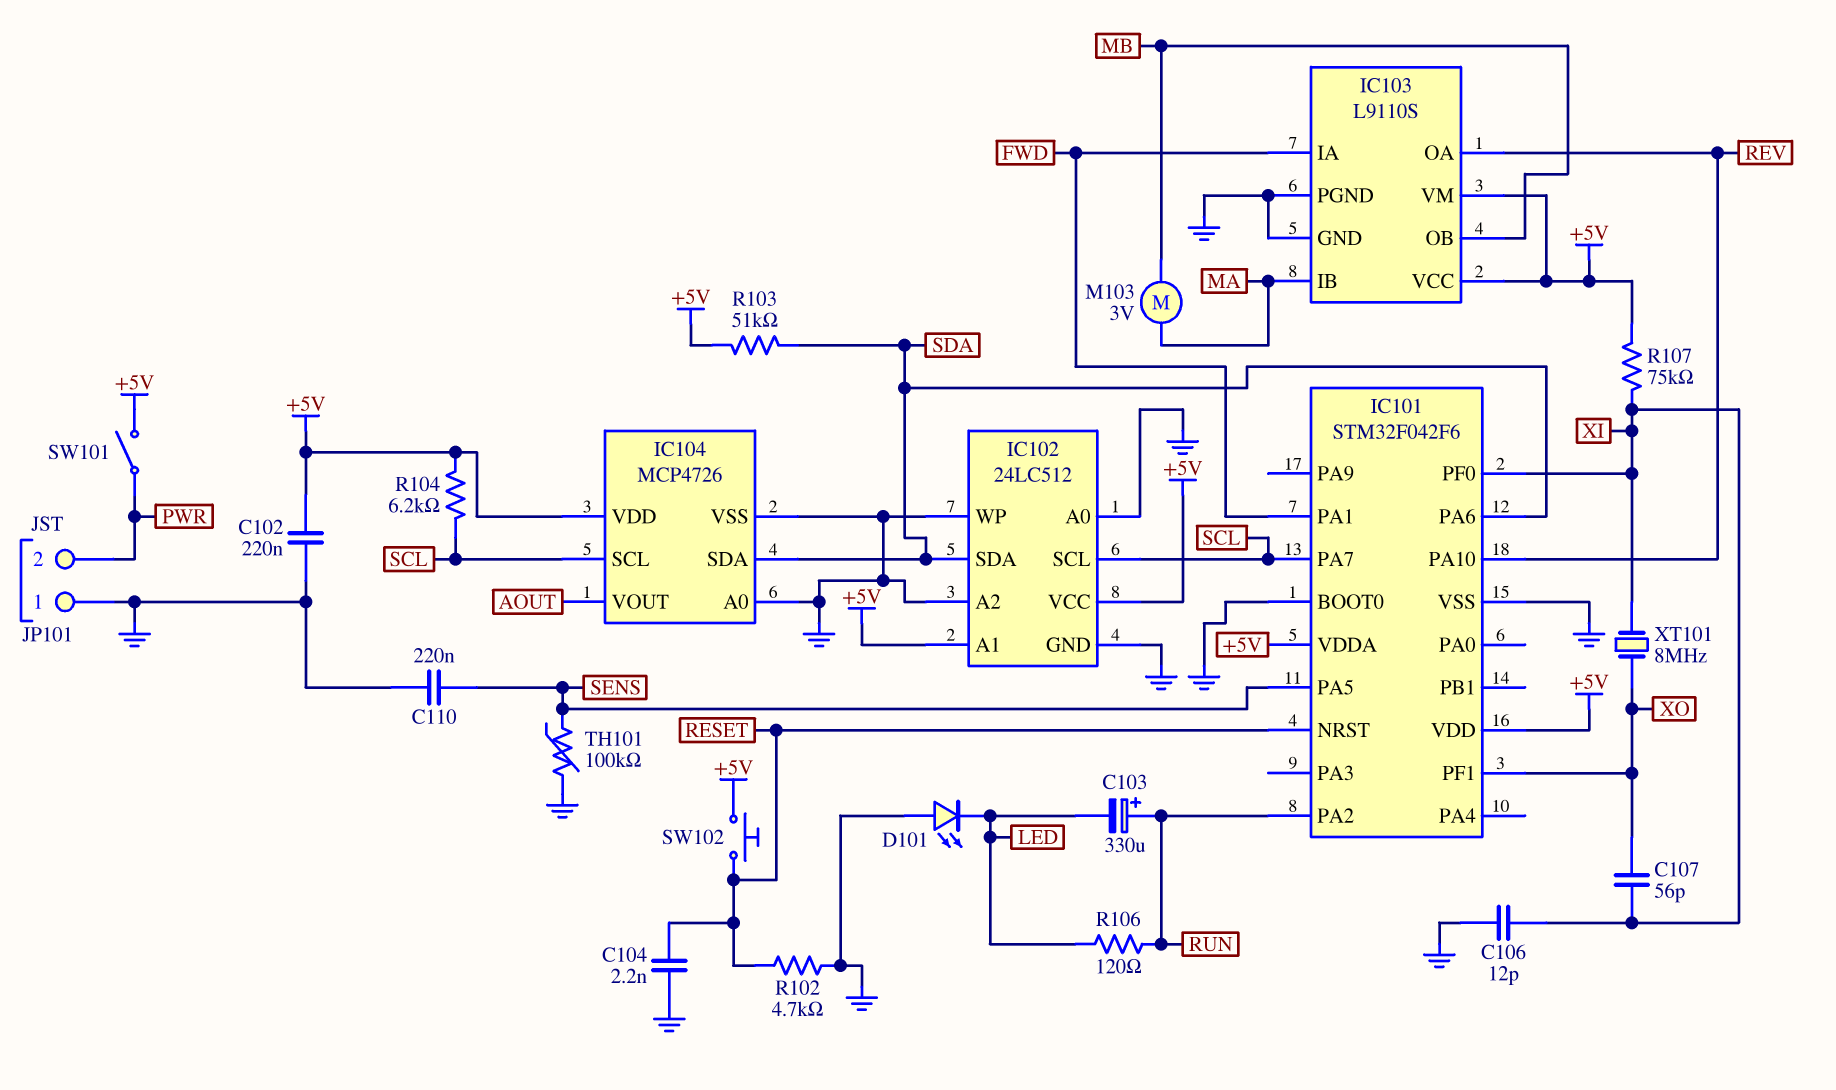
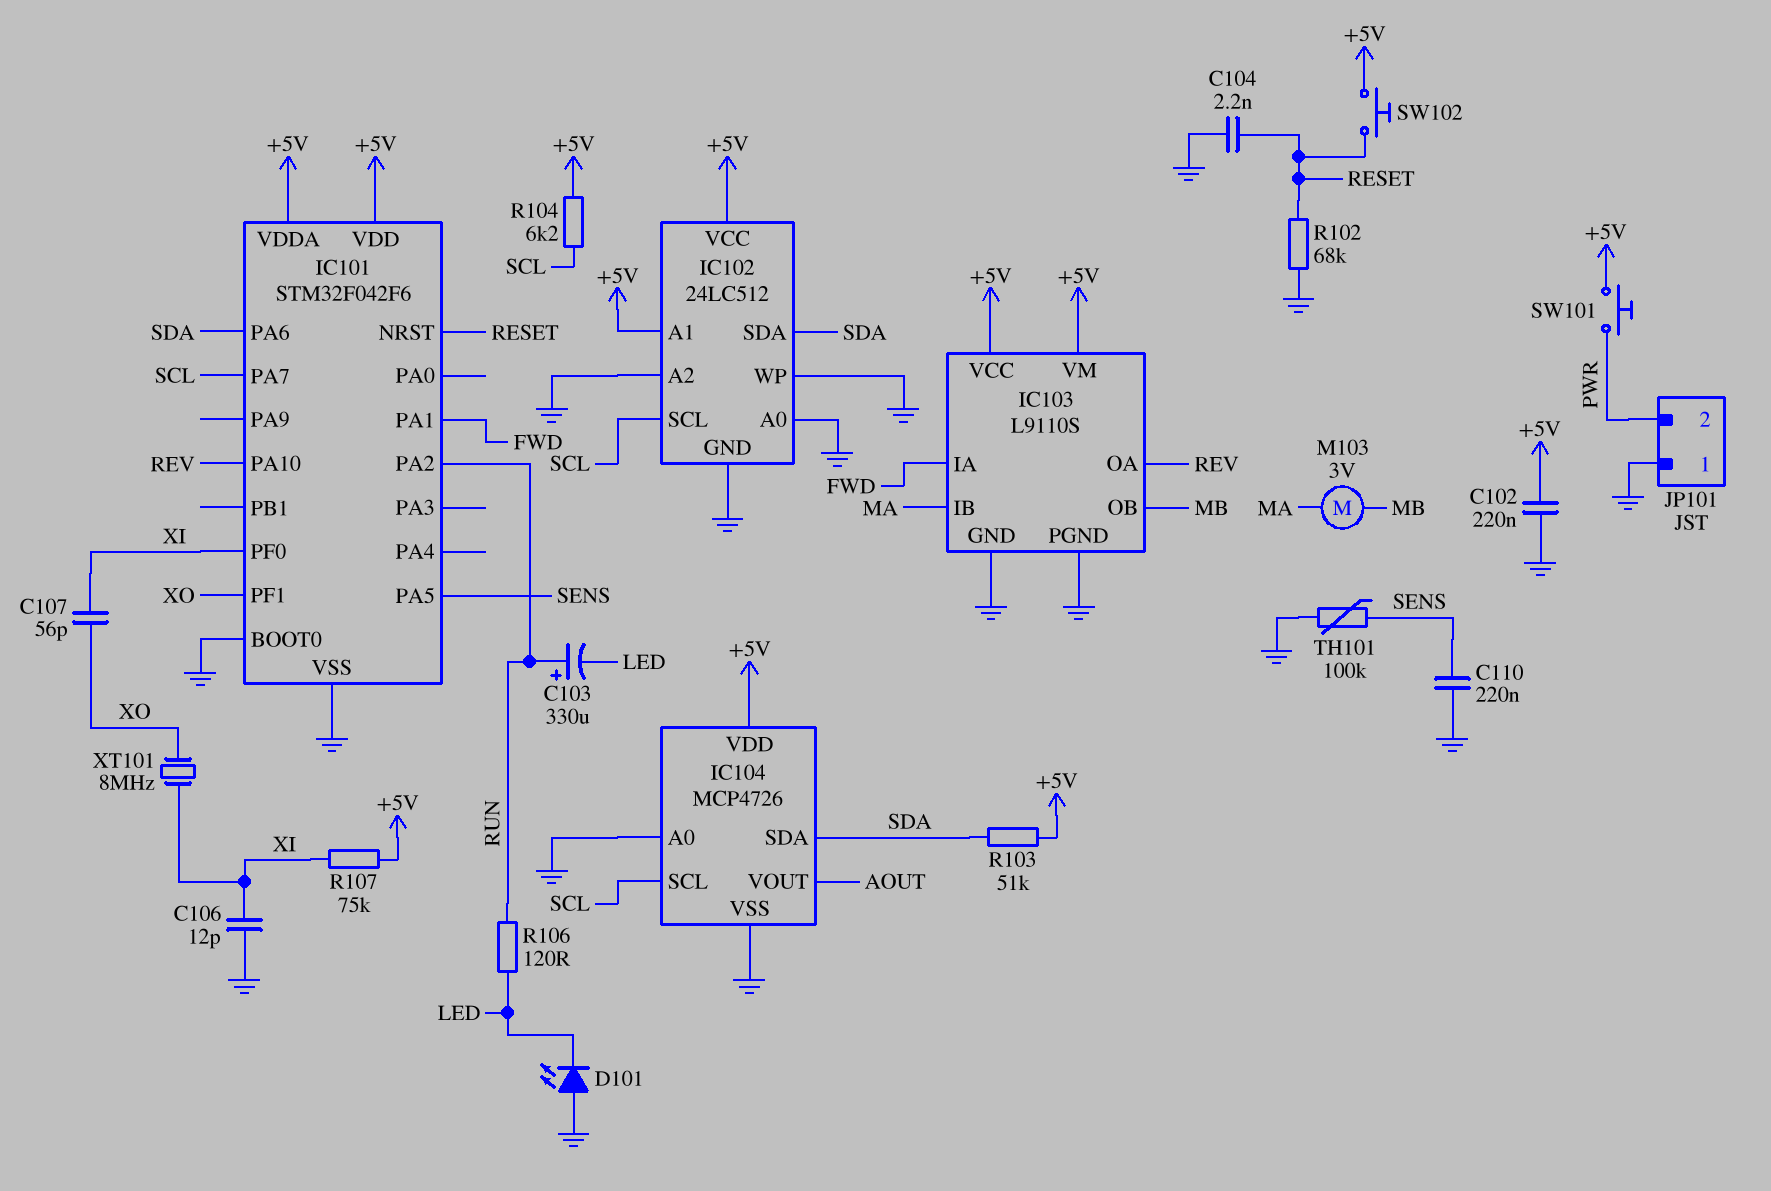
R102: 4.7k (GND, RESET) -> 68k (GND, RESET)
SW101: switch (+5V, PWR) -> button (+5V, PWR)

